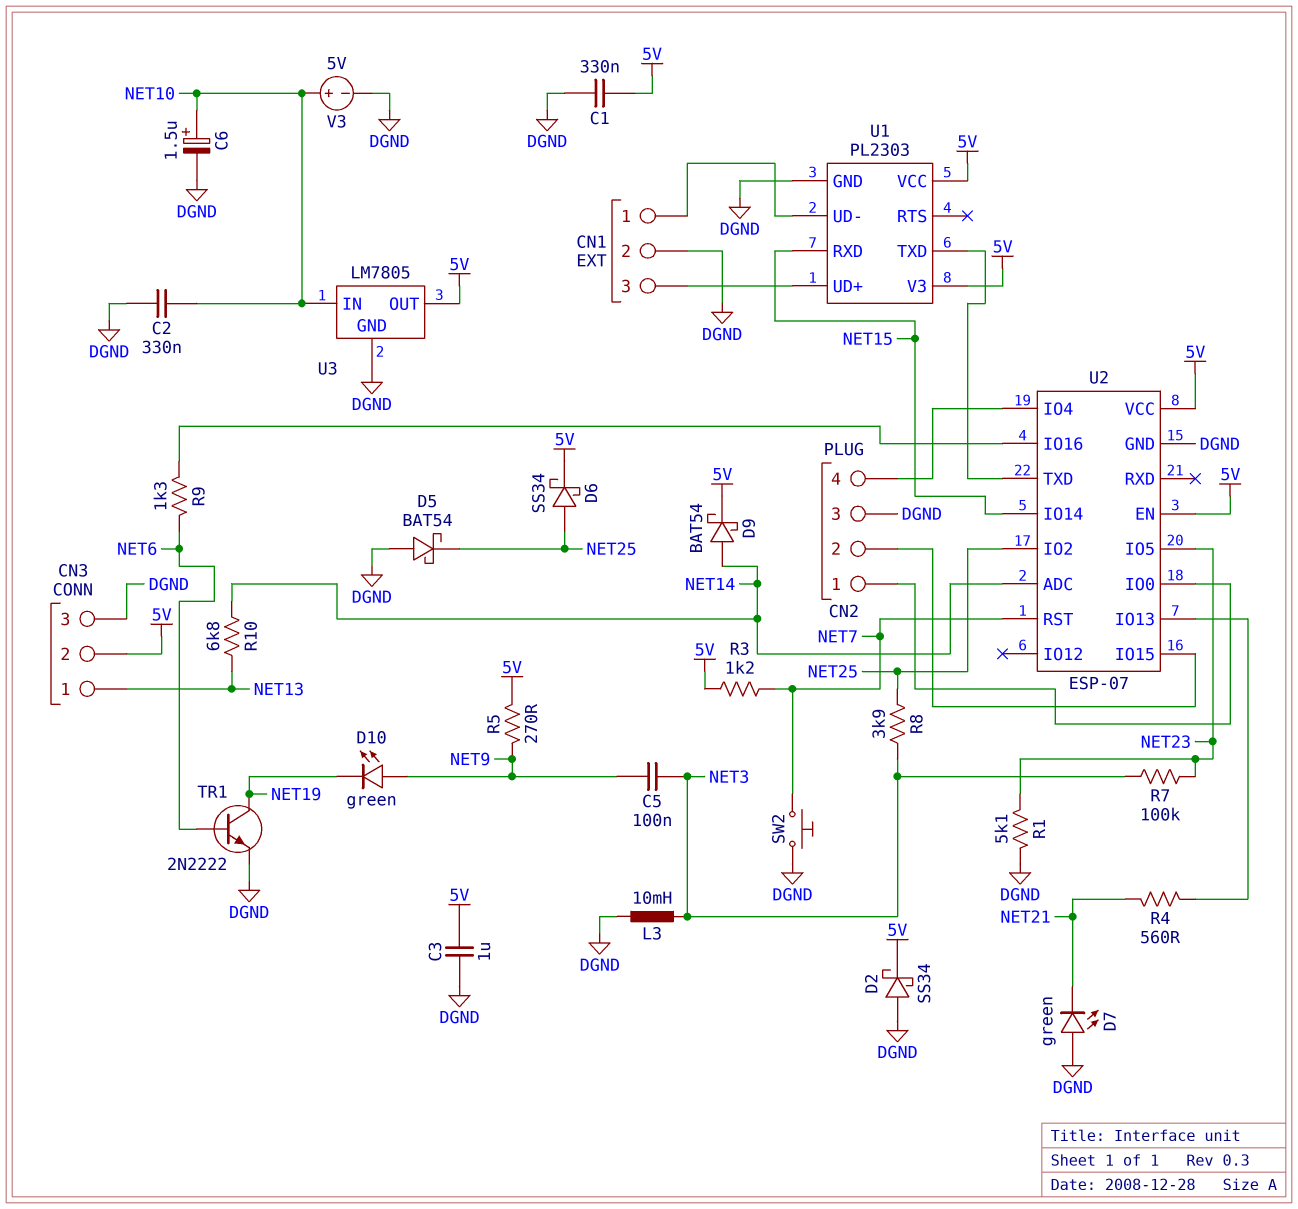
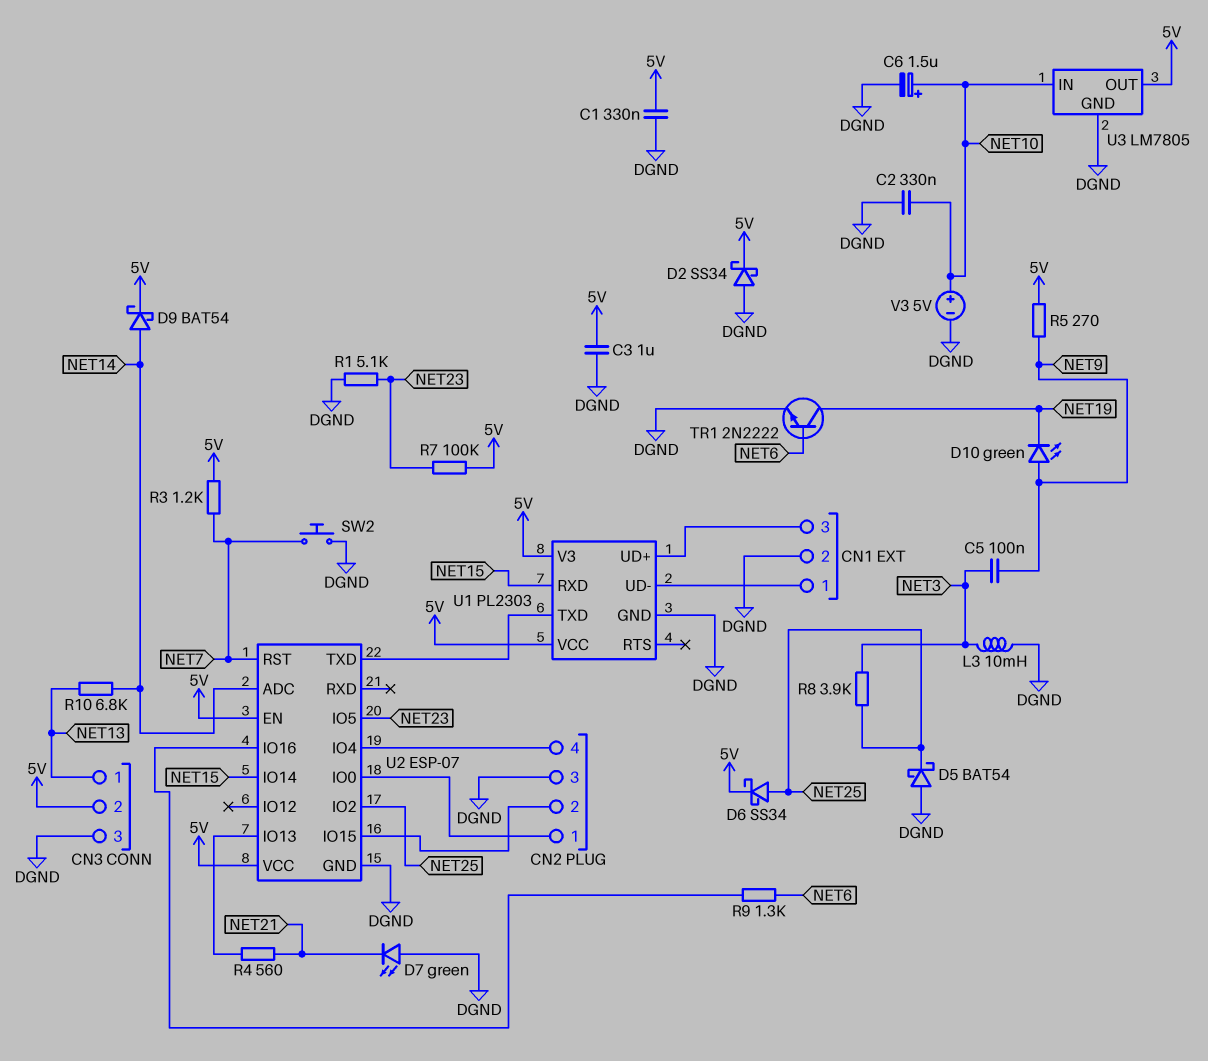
R7: 100k (NET3, NET23) -> 100k (5V, NET23)

